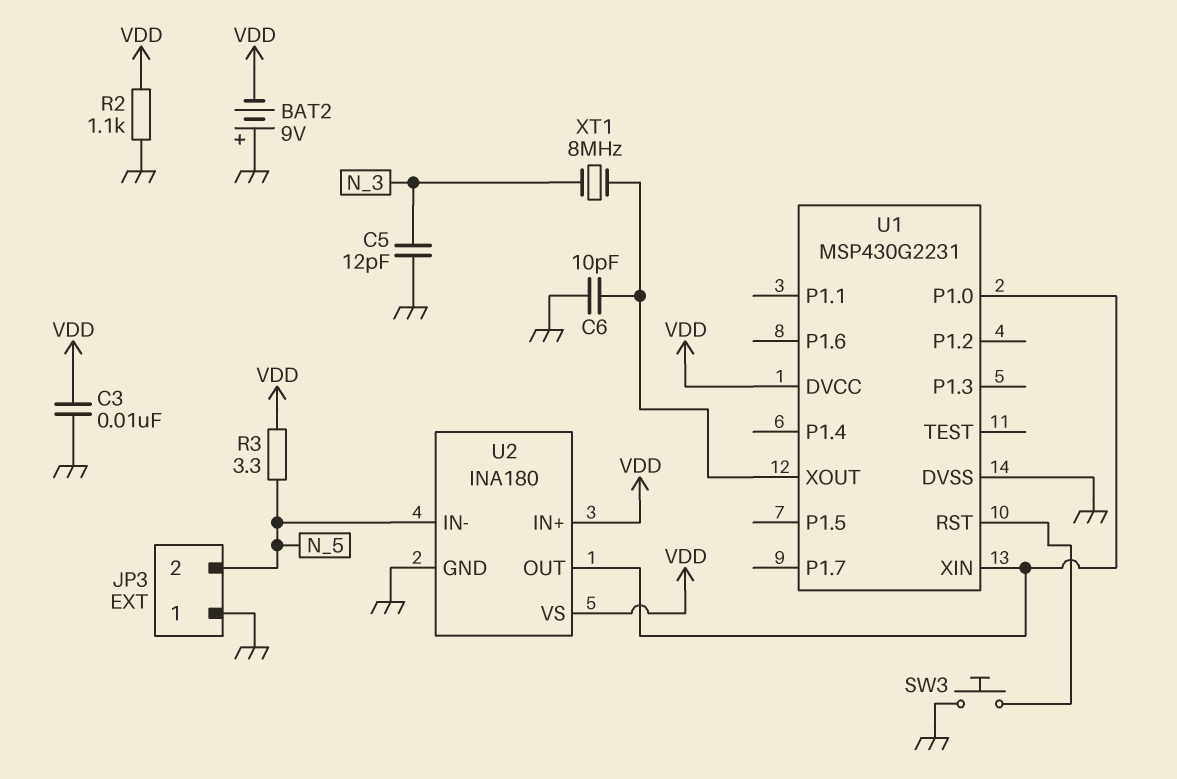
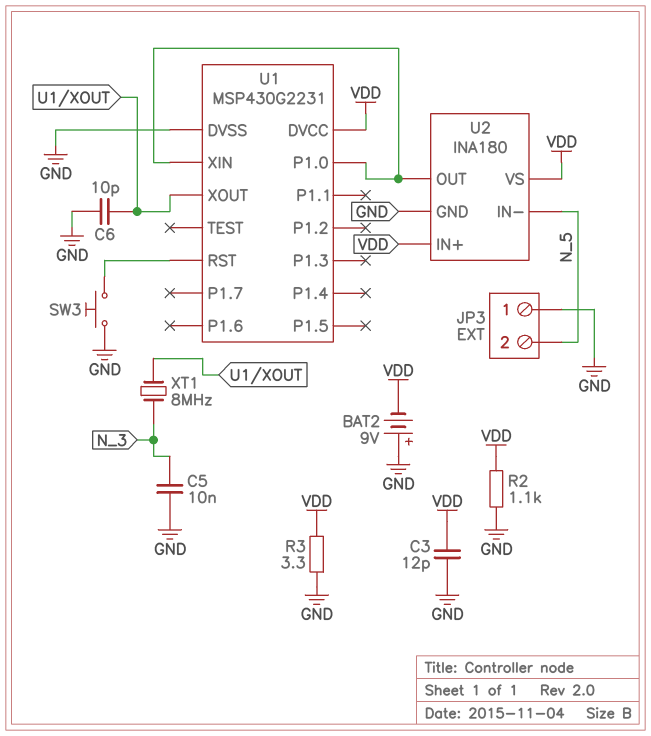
C3: 10nF (GND, VDD) -> 12pF (GND, VDD)
C5: 12pF (GND, N_3) -> 10nF (GND, N_3)
R3: 3.3 (N_5, VDD) -> 3.3 (GND, VDD)

